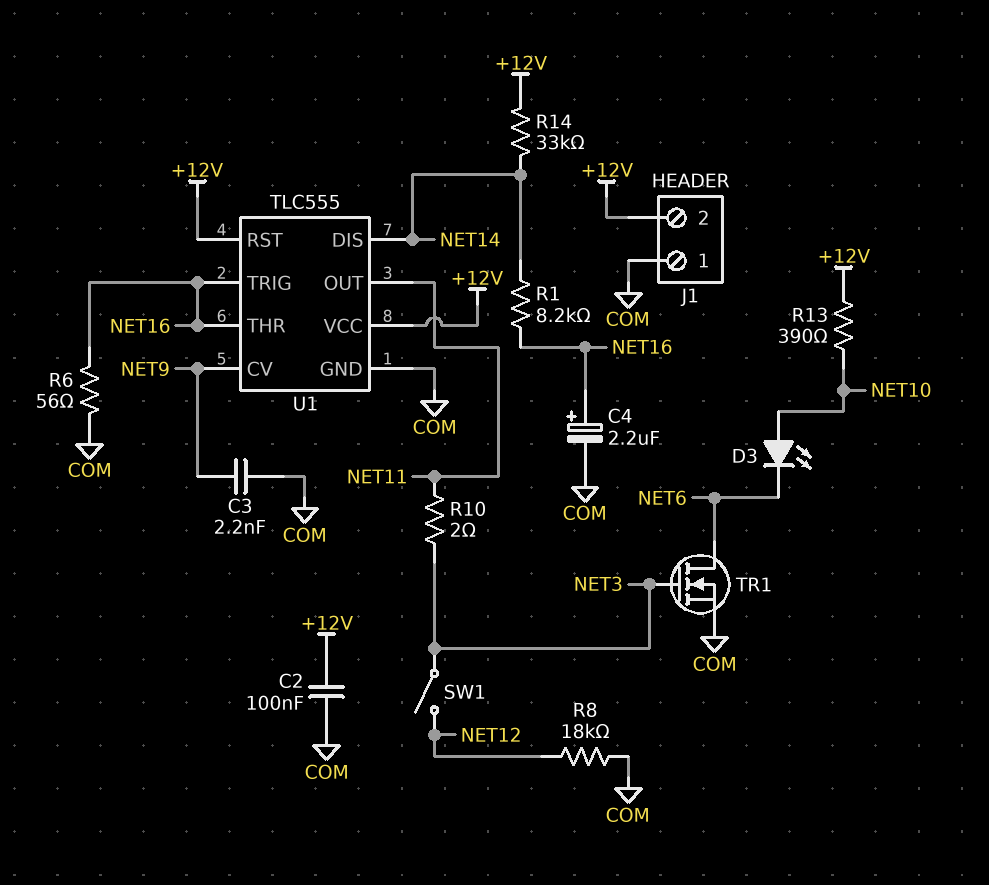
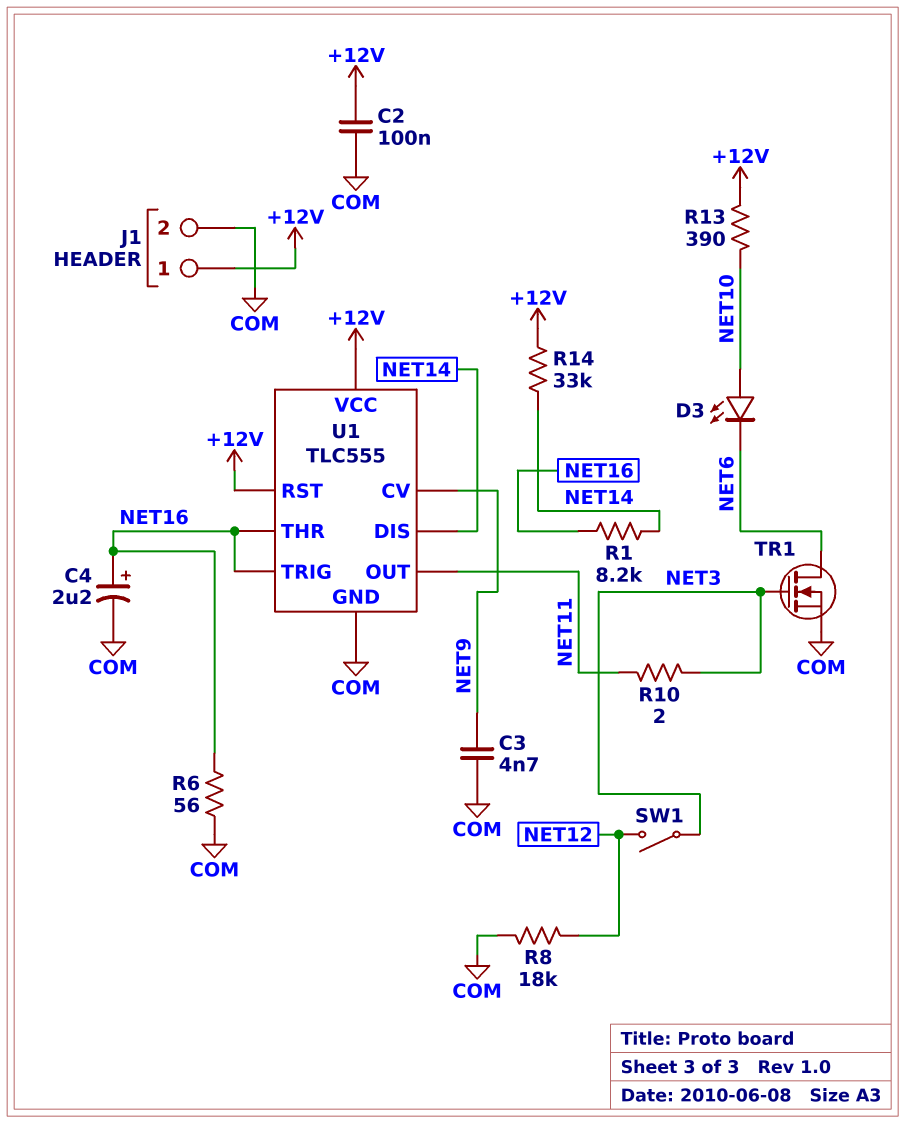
C3: 2.2nF (COM, NET9) -> 4.7nF (COM, NET9)
J1 pin 1: COM -> +12V
J1 pin 2: +12V -> COM

